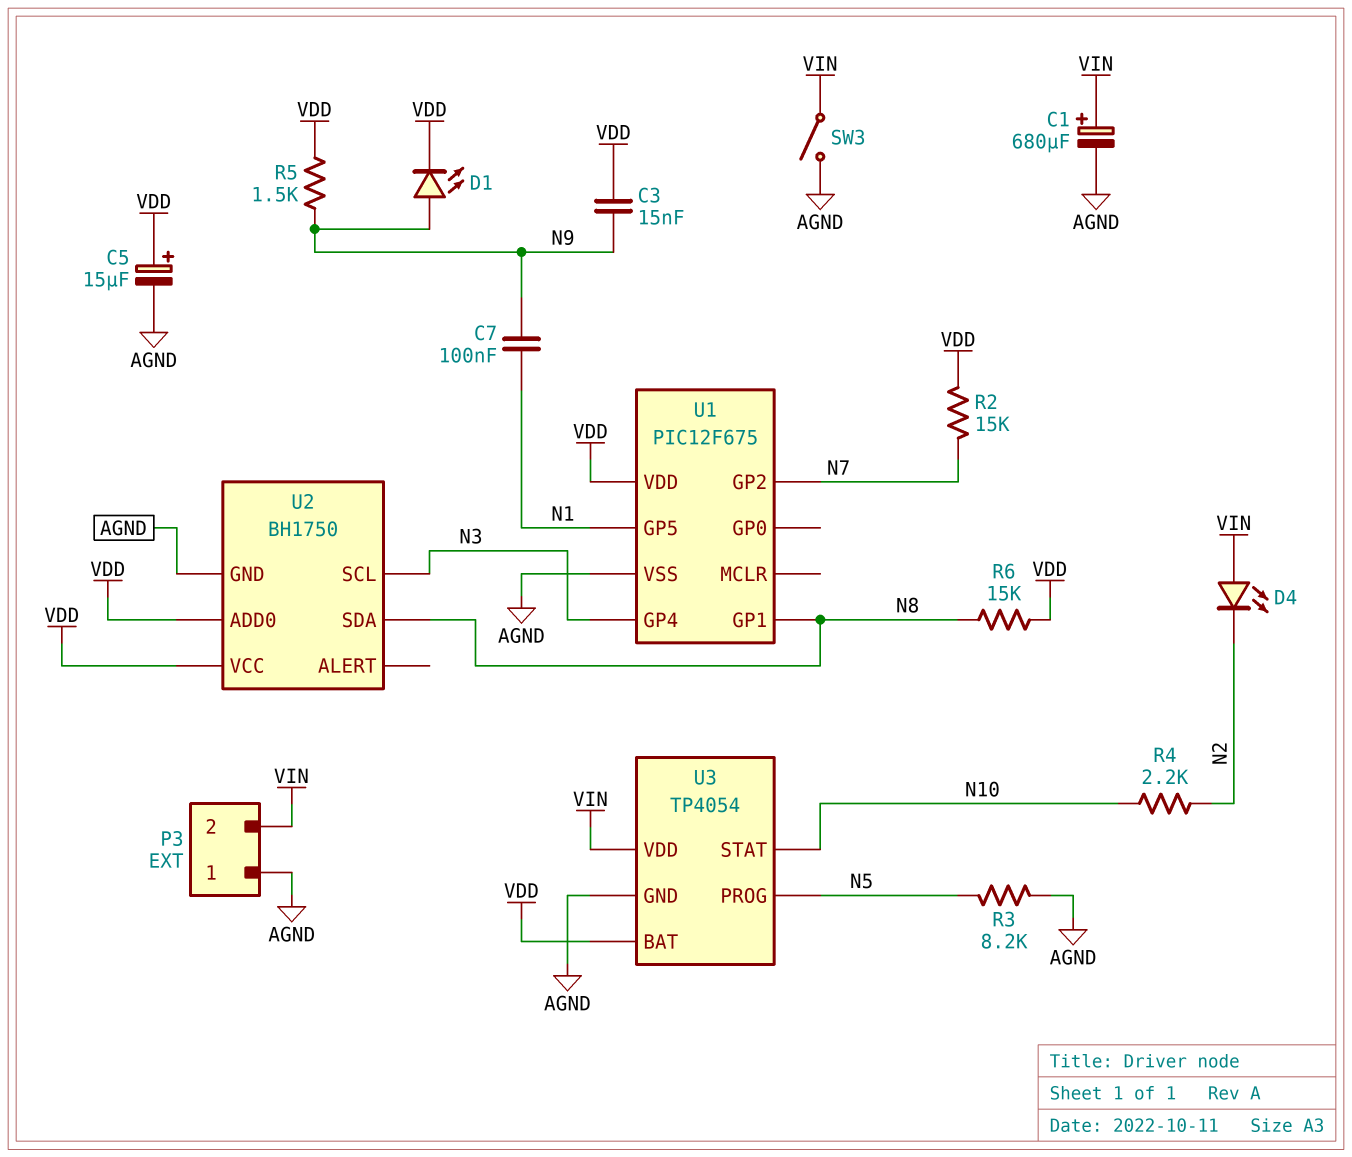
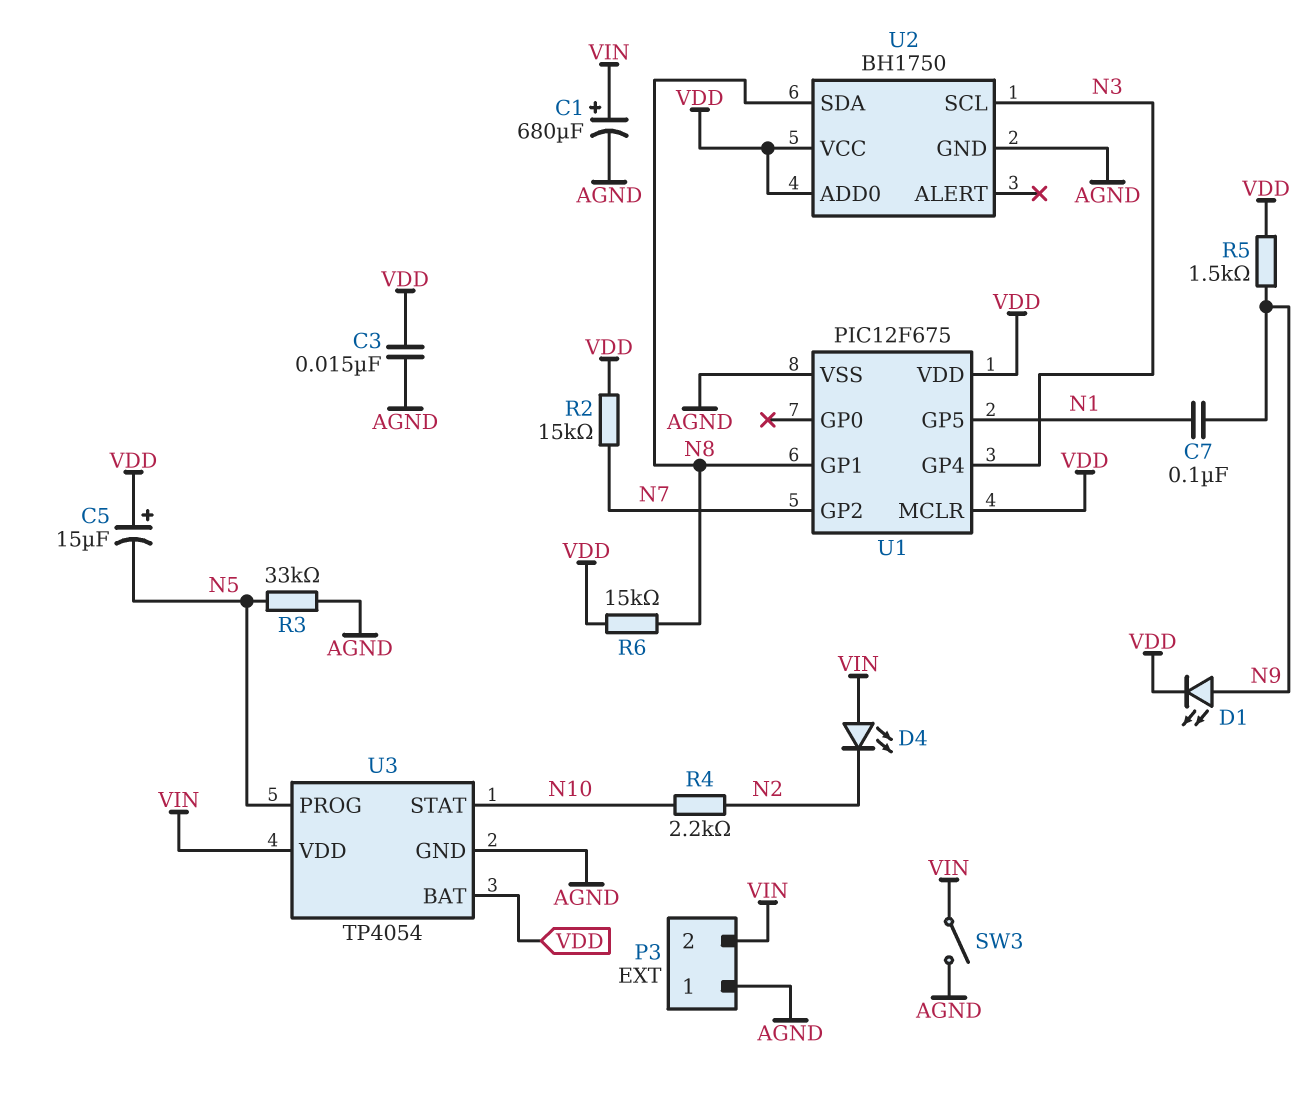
C3: 15nF (N9, VDD) -> 15nF (AGND, VDD)
C5: 15uF (plus VDD, minus AGND) -> 15uF (plus VDD, minus N5)
R3: 8.2k (AGND, N5) -> 33k (AGND, N5)
U1 pin MCLR: none -> VDD

